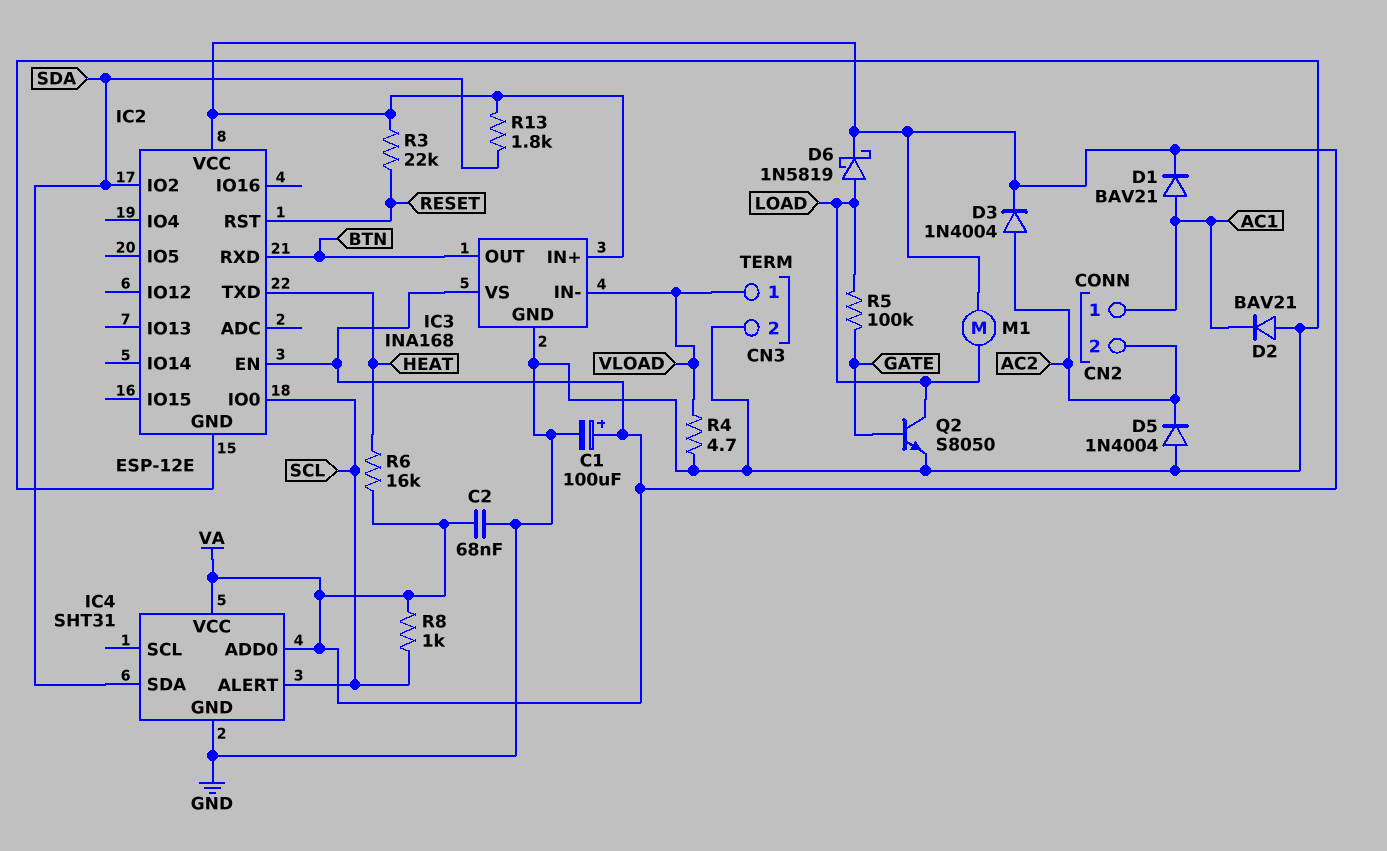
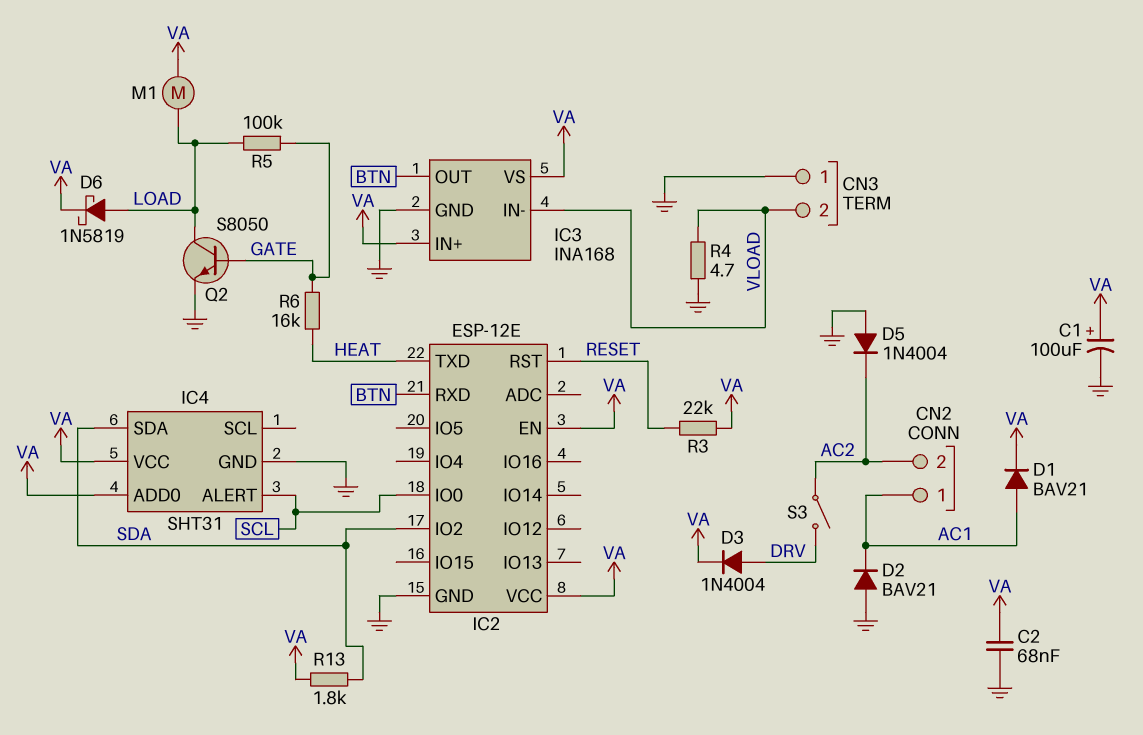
CN3 pin 1: VLOAD -> GND
CN3 pin 2: GND -> VLOAD
D3: diode 1N4004 (A AC2, K VA) -> diode 1N4004 (A DRV, K VA)
R6: 16k (HEAT, VA) -> 16k (GATE, HEAT)
R8: 1k (SCL, VA) -> none
S3: none -> switch (AC2, DRV)

